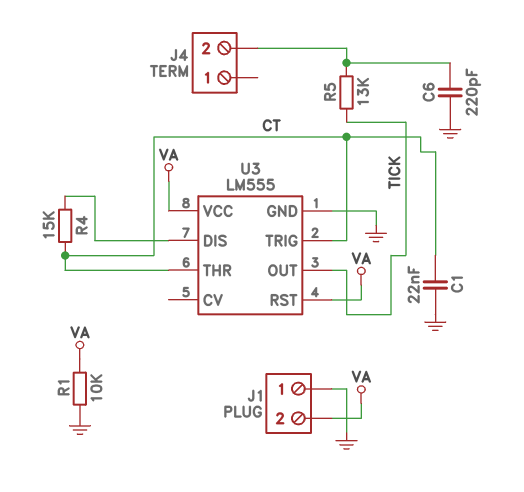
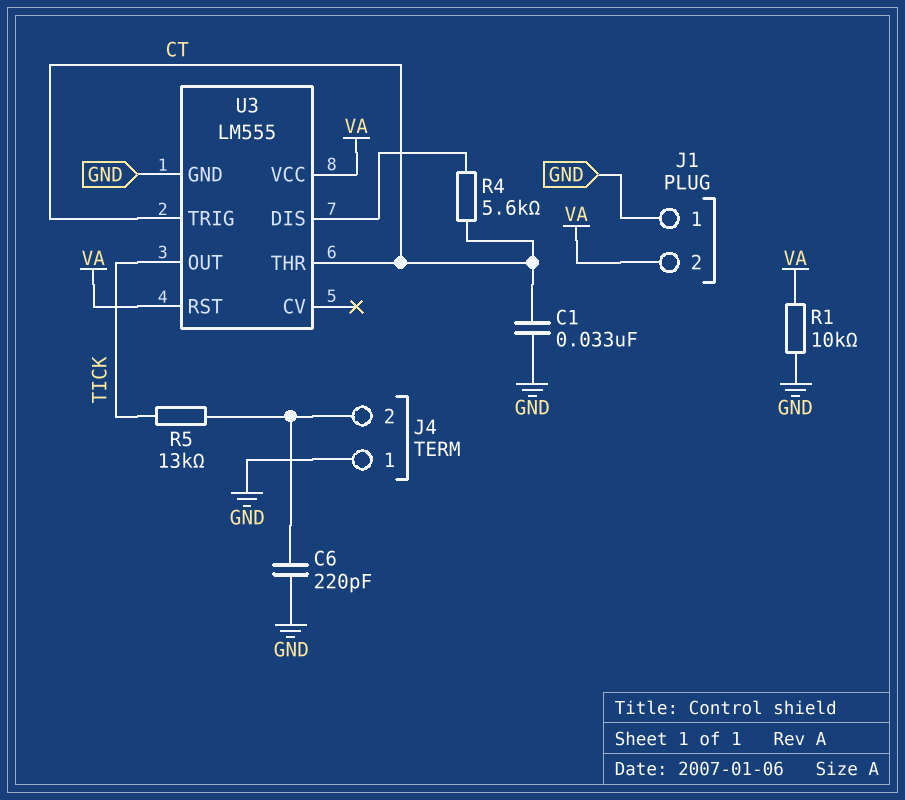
C1: 22nF (CT, GND) -> 33nF (CT, GND)
J4 pin 1: none -> GND
R4: 15k (CT, U3/DIS) -> 5.6k (CT, U3/DIS)

